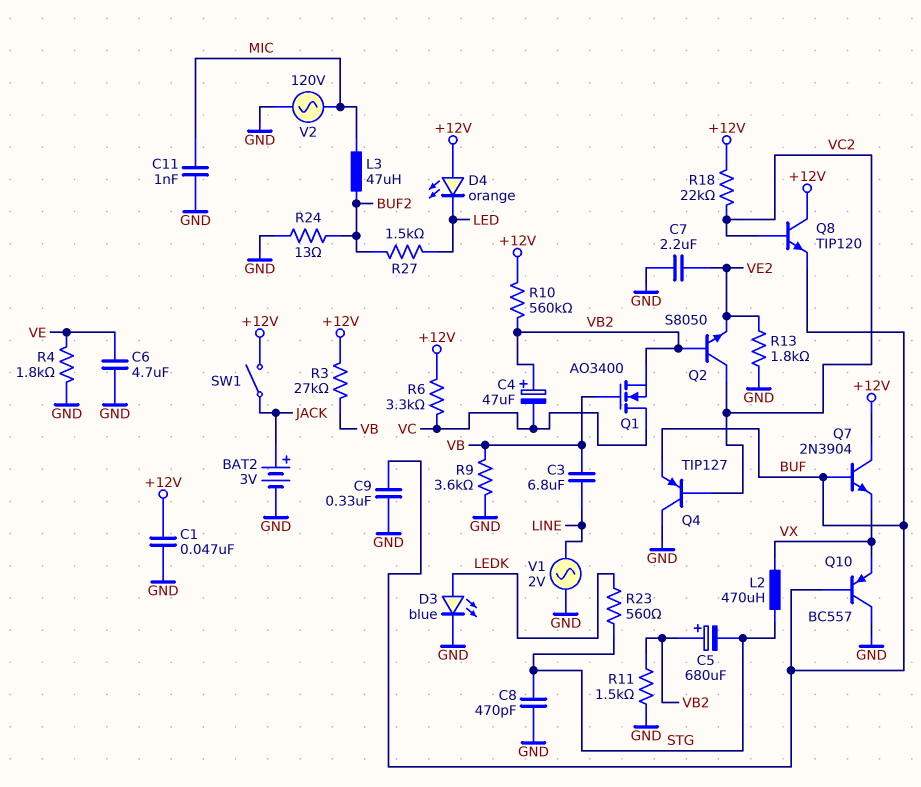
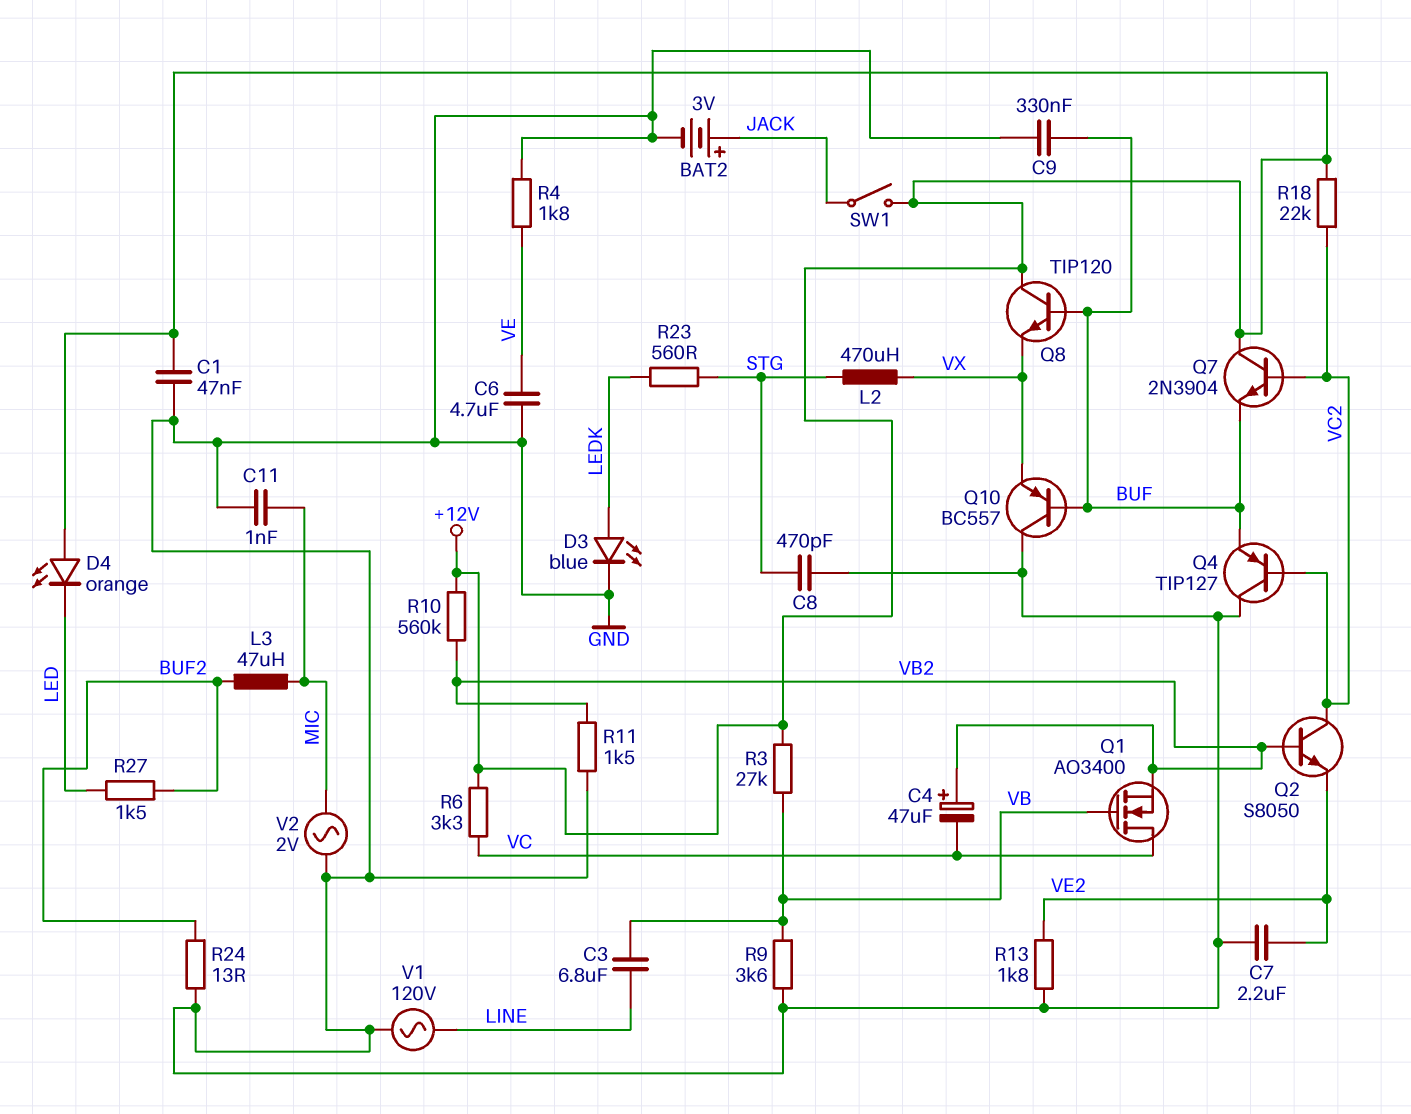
C5: 680uF (plus VB2, minus STG) -> none
Q7: NPN 2N3904 (B BUF, C +12V, E VX) -> NPN 2N3904 (B VC2, C +12V, E BUF)
Q8: NPN TIP120 (B VC2, C +12V, E BUF) -> NPN TIP120 (B BUF, C +12V, E VX)
V1: AC 2V (GND, LINE) -> AC 120V (GND, LINE)
V2: AC 120V (GND, MIC) -> AC 2V (GND, MIC)

